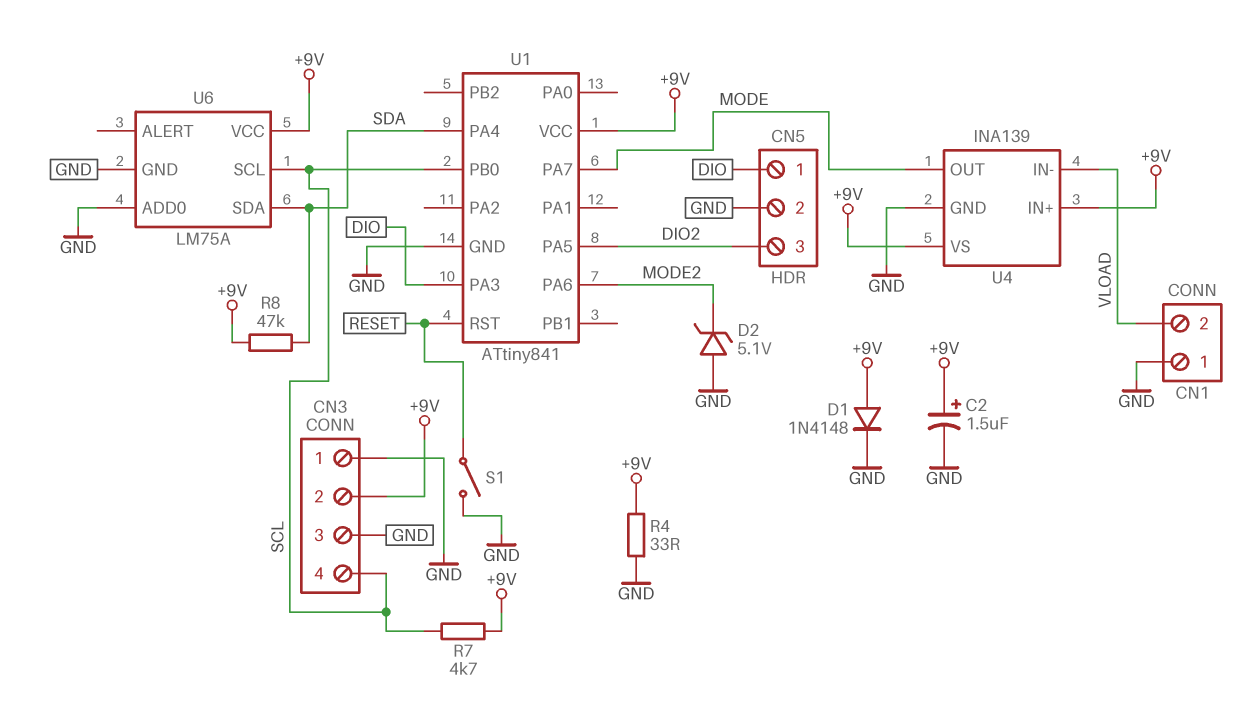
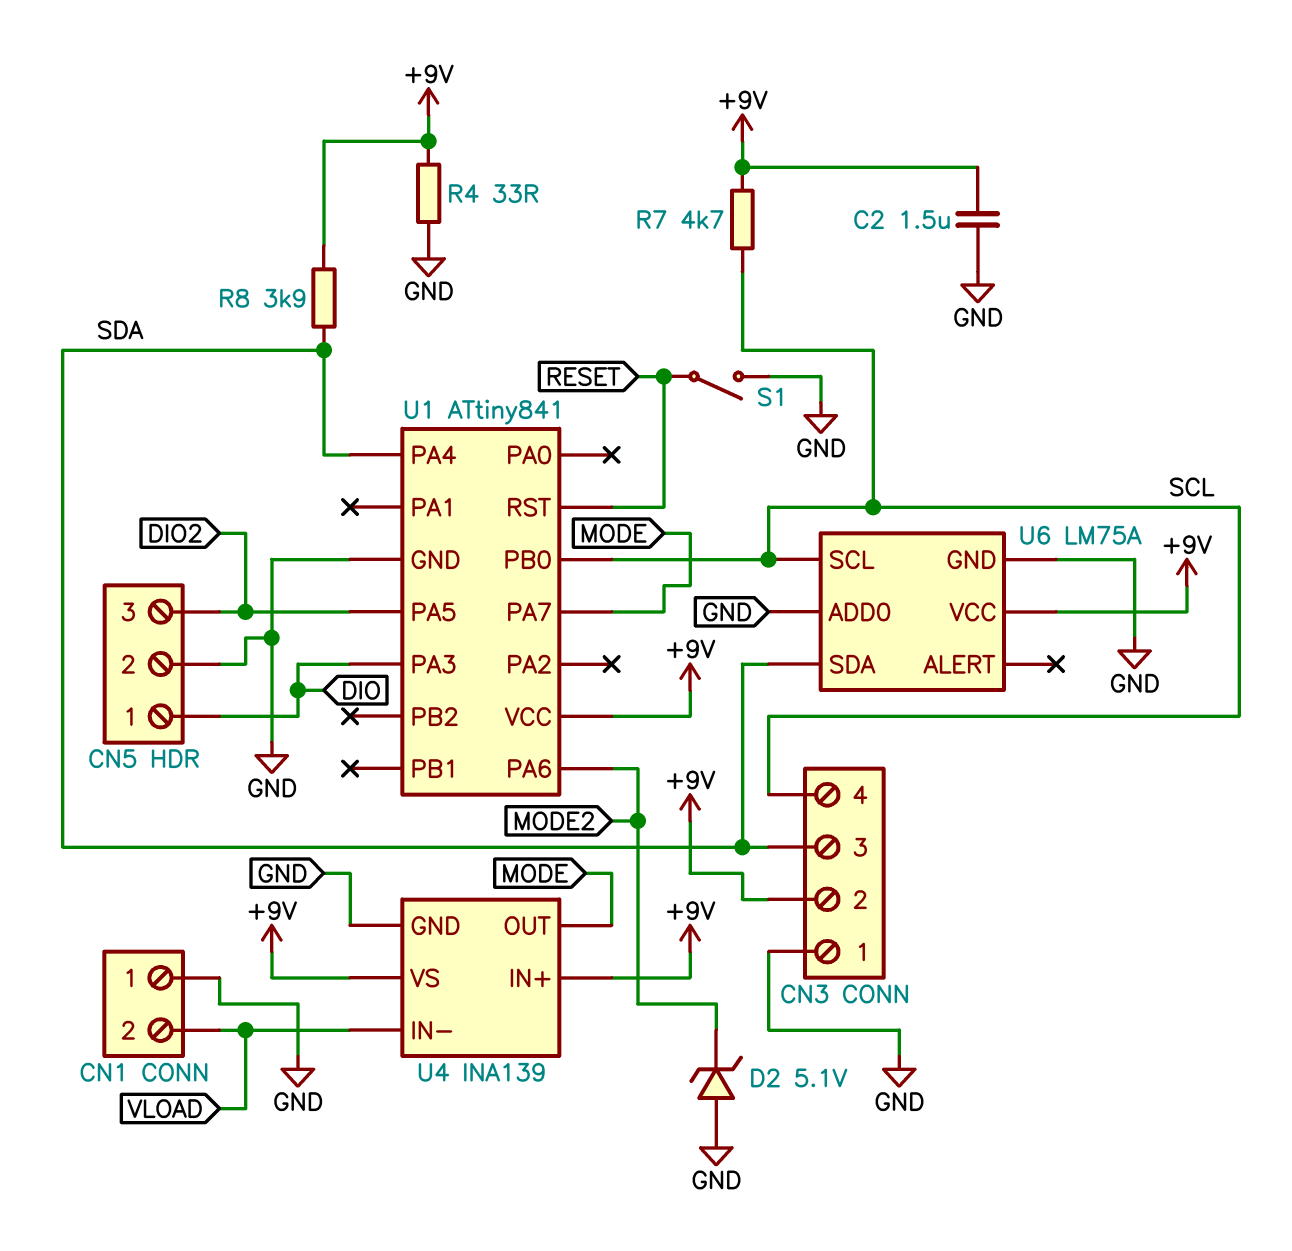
C2: 1.5uF (plus +9V, minus GND) -> 1.5uF (+9V, GND)
CN3 pin 3: GND -> SDA
D1: diode 1N4148 (A +9V, K GND) -> none
R8: 47k (+9V, SDA) -> 3.9k (+9V, SDA)

